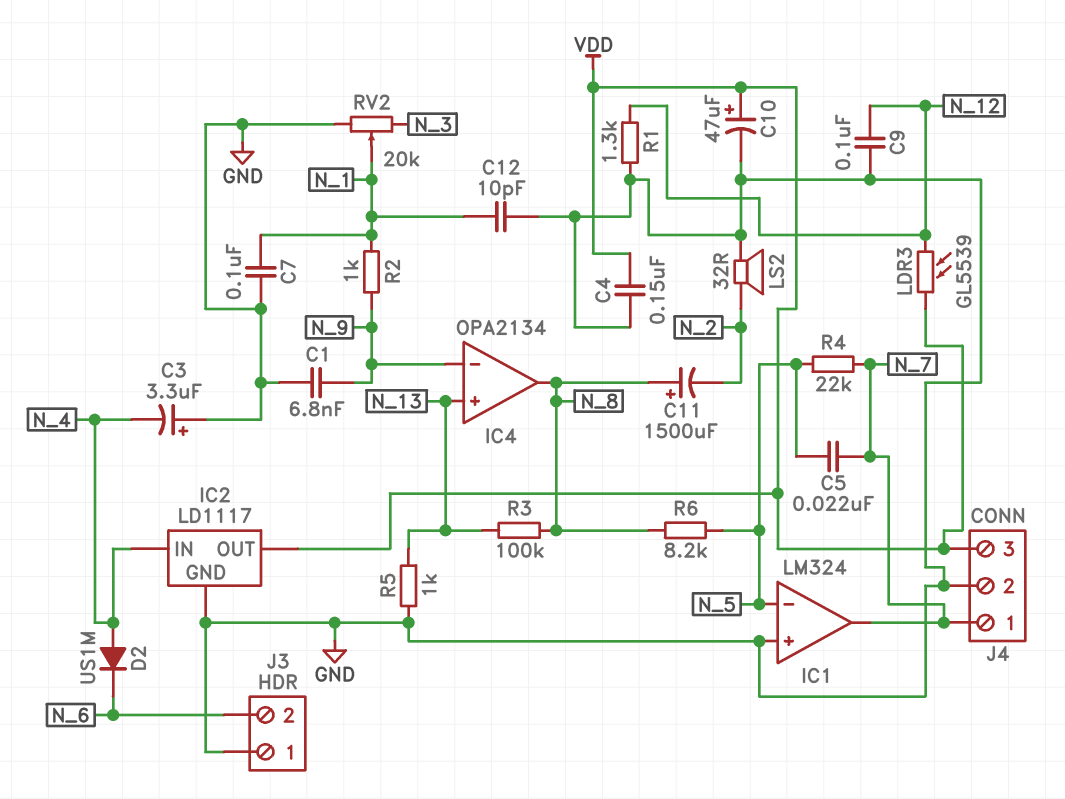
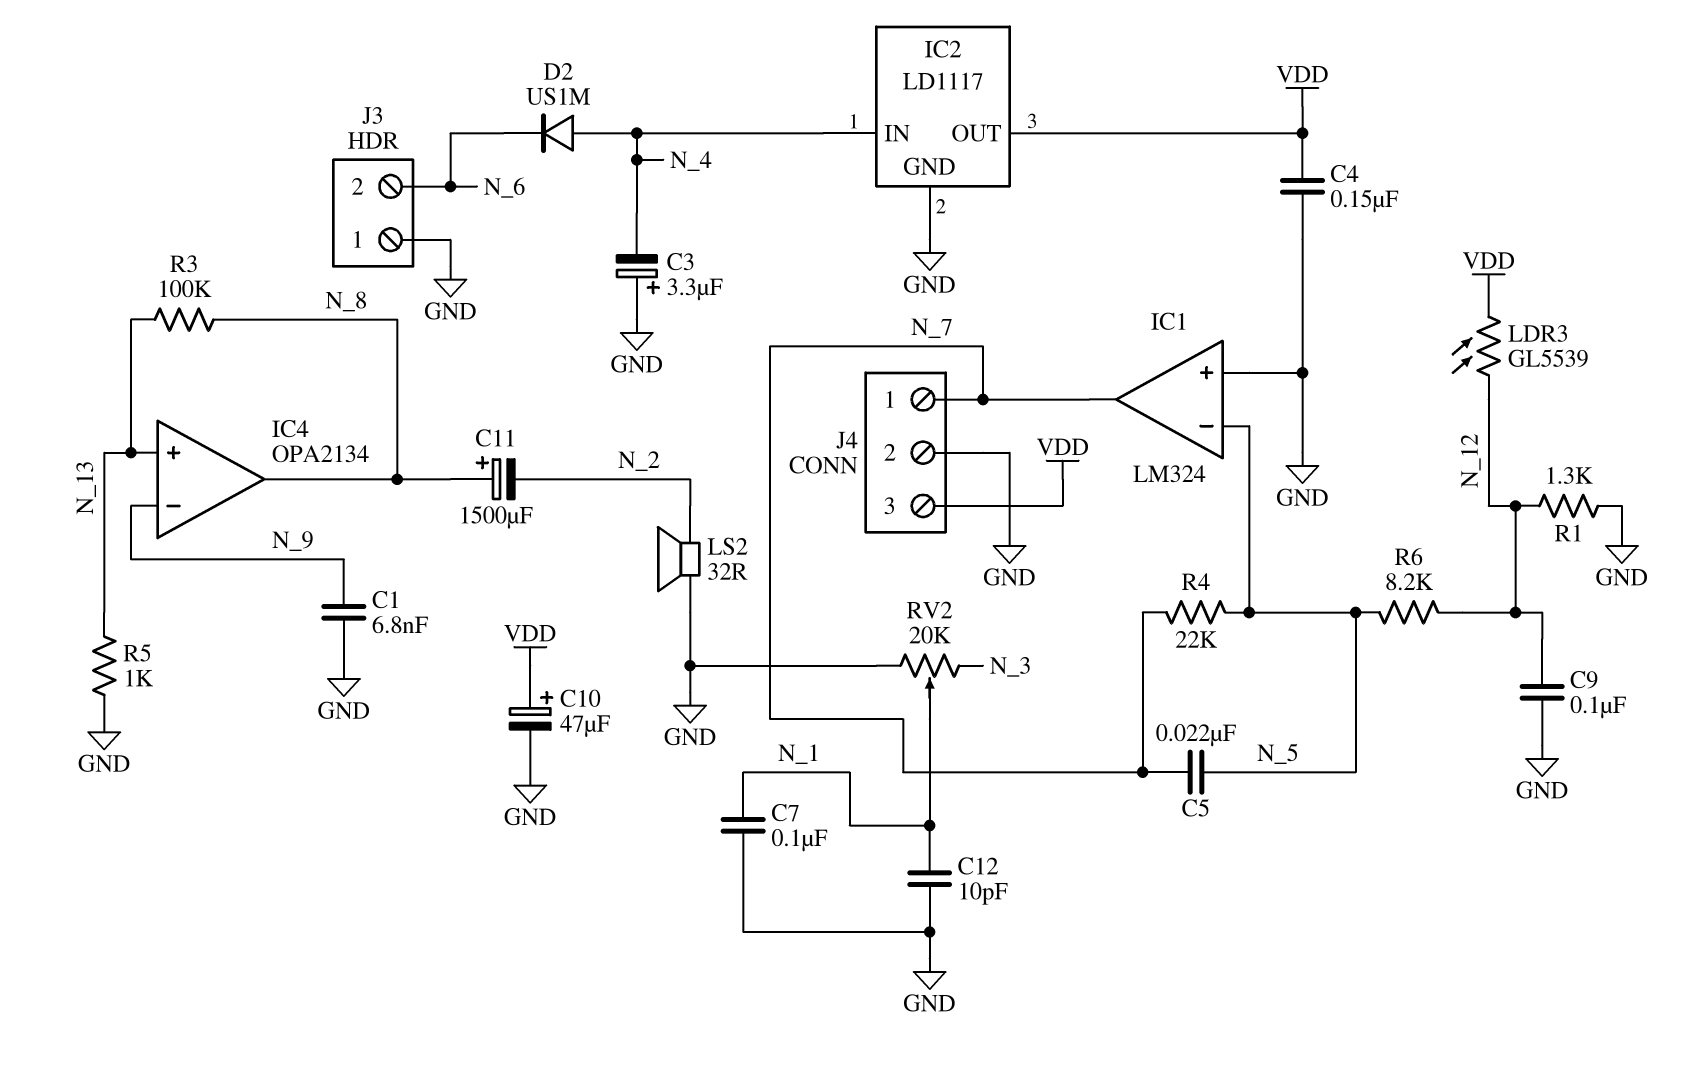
R2: 1k (N_1, N_9) -> none
R6: 8.2k (N_5, N_8) -> 8.2k (N_5, N_12)

